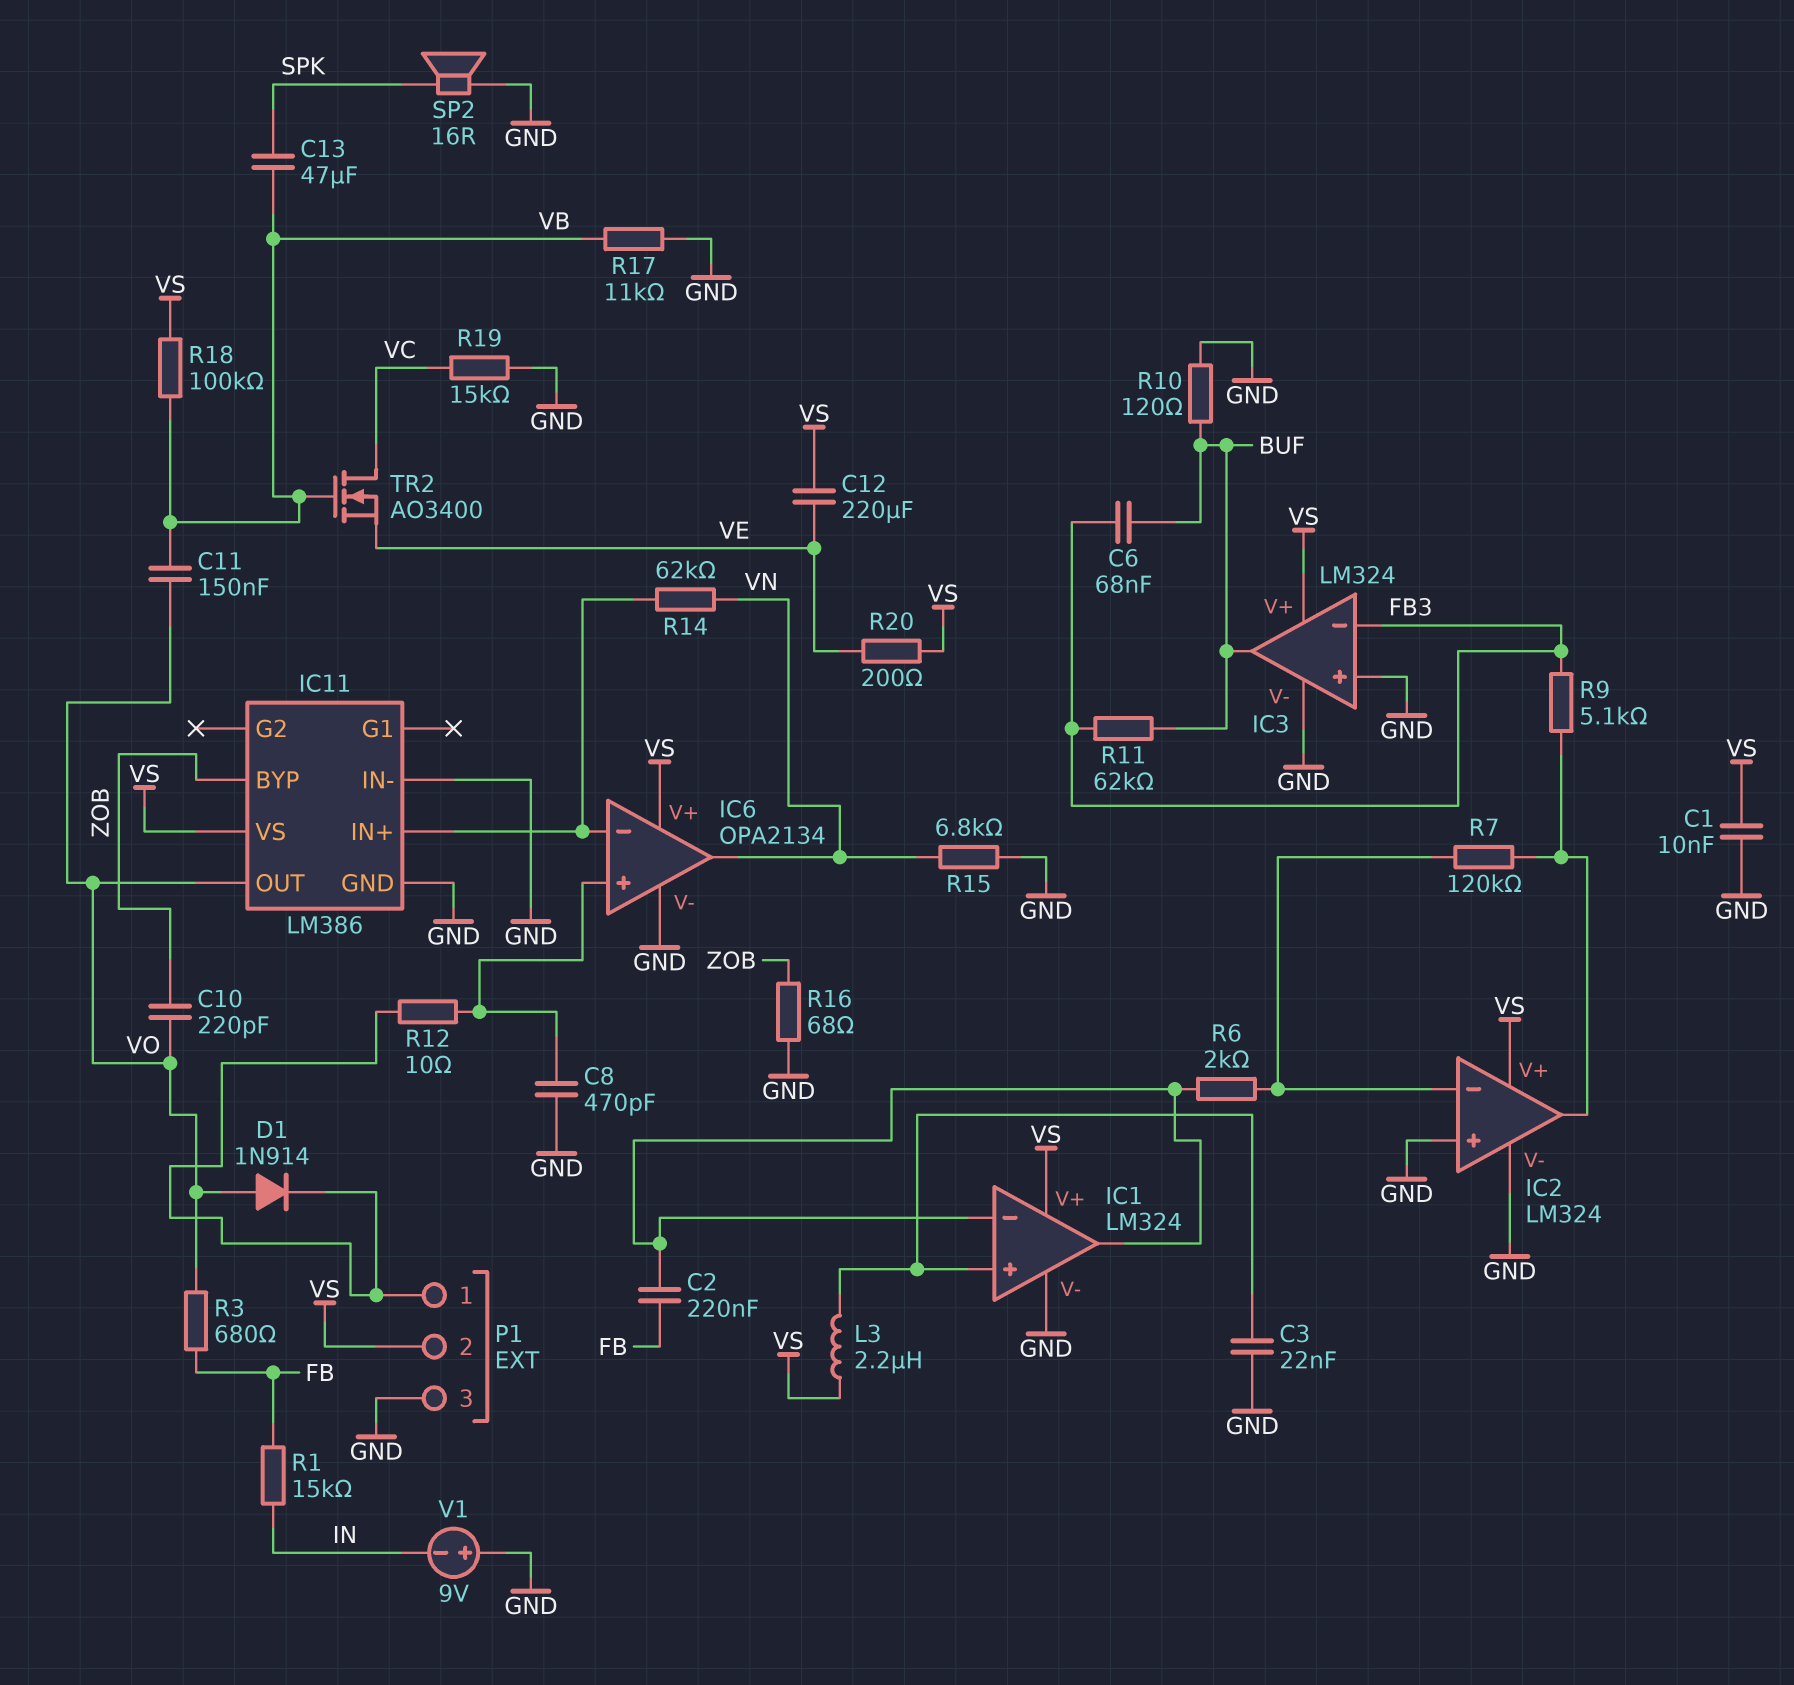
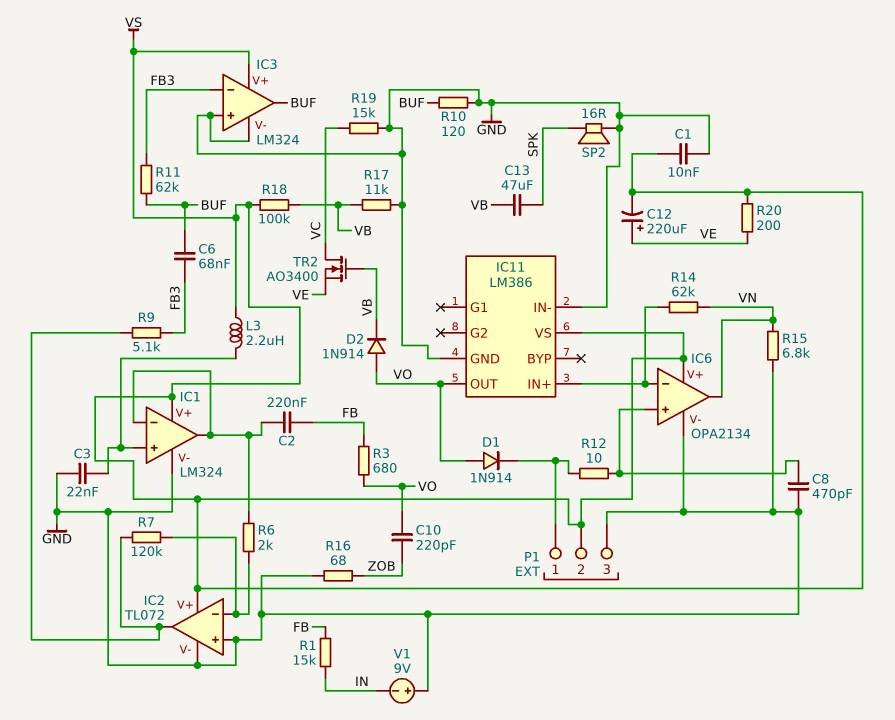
C11: 150nF (VB, VO) -> none
C12: 220uF (VE, VS) -> 220uF (plus VE, minus VS)
D2: none -> diode 1N914 (A VO, K VB)
IC2: LM324 -> TL072
IC11 pin BYP: ZOB -> none

